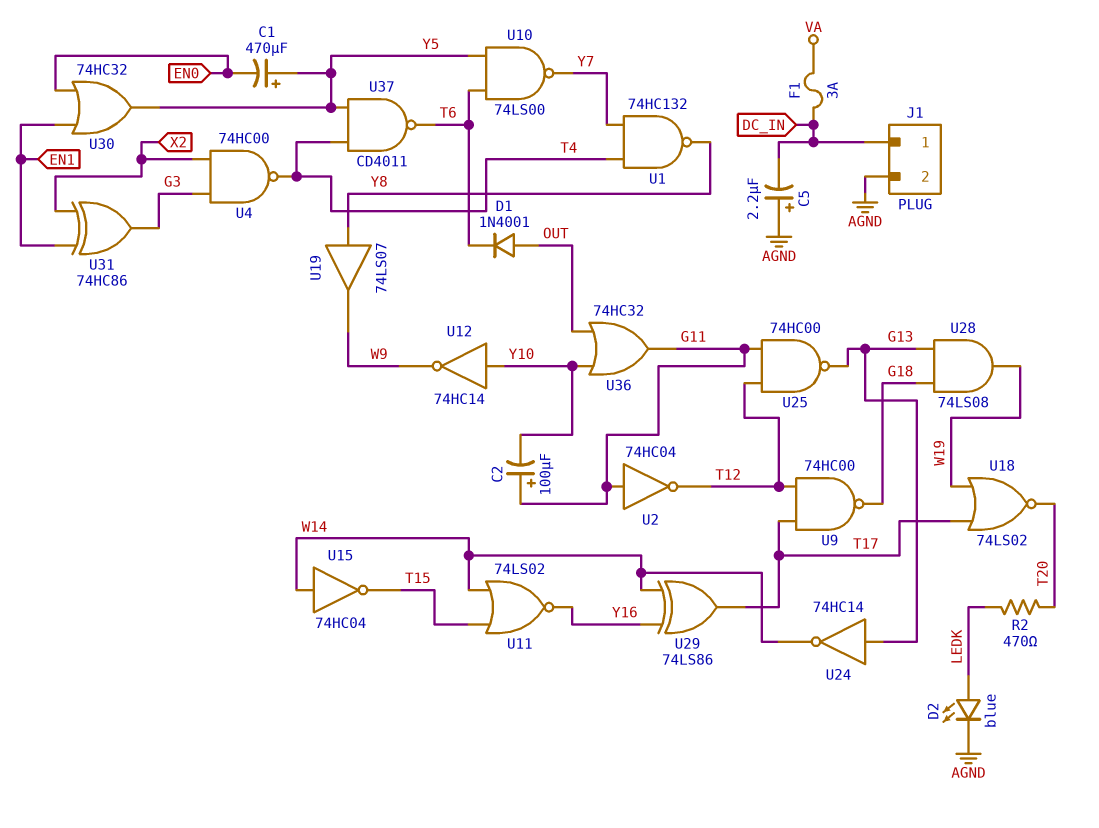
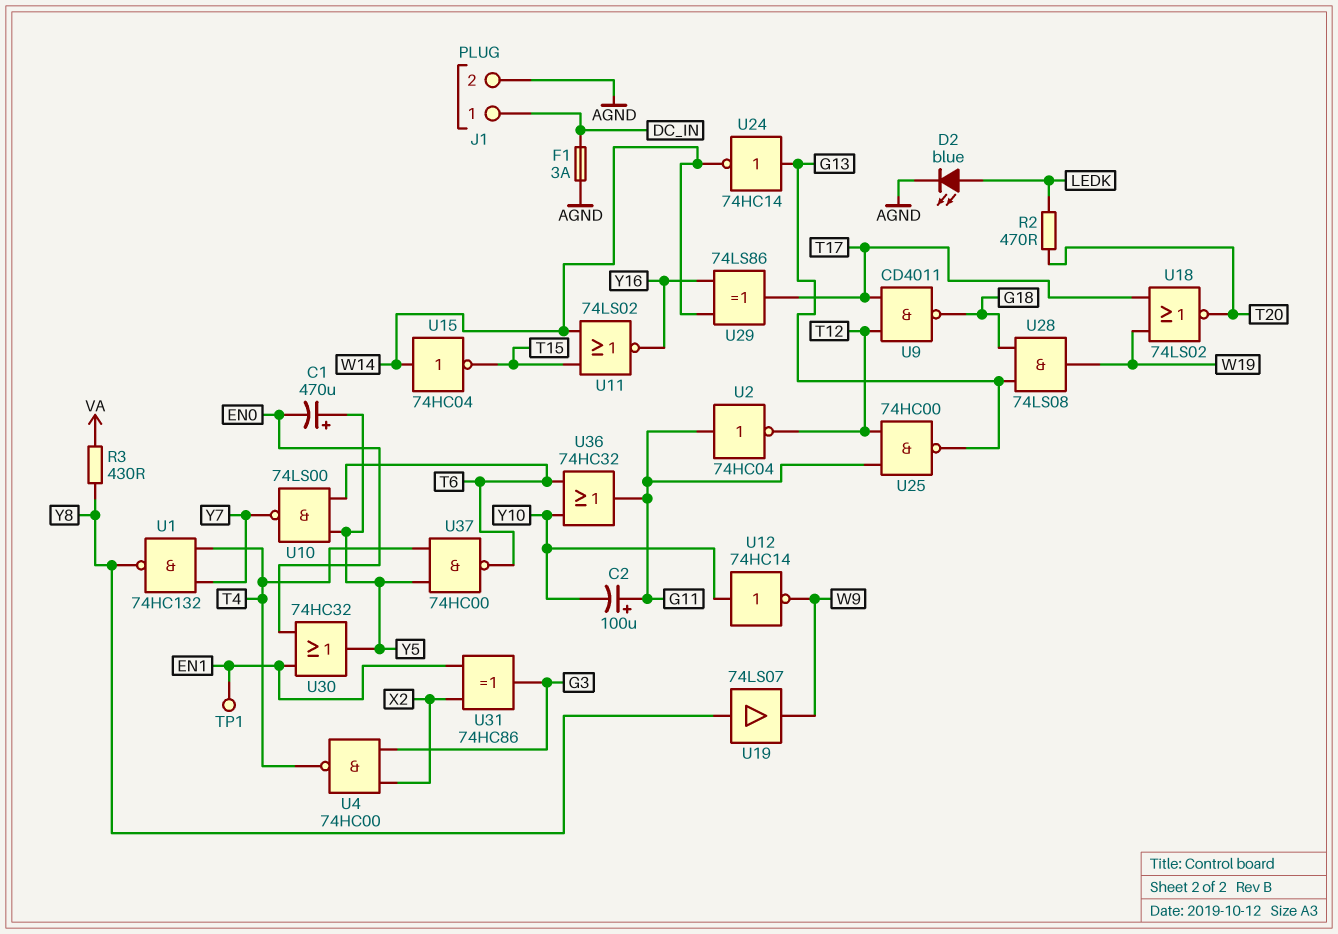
C5: 2.2uF (plus AGND, minus DC_IN) -> none
D1: diode 1N4001 (A OUT, K T6) -> none
F1: 3A (DC_IN, VA) -> 3A (AGND, DC_IN)
R3: none -> 430 (VA, Y8)
TP1: none -> test point (EN1)
U9: NAND 74HC00 (in T12, in T17, out G18) -> NAND CD4011 (in T12, in T17, out G18)
U36: OR 74HC32 (in OUT, in Y10, out G11) -> OR 74HC32 (in T6, in Y10, out G11)
U37: NAND CD4011 (in T4, in Y5, out T6) -> NAND 74HC00 (in T4, in Y5, out T6)

